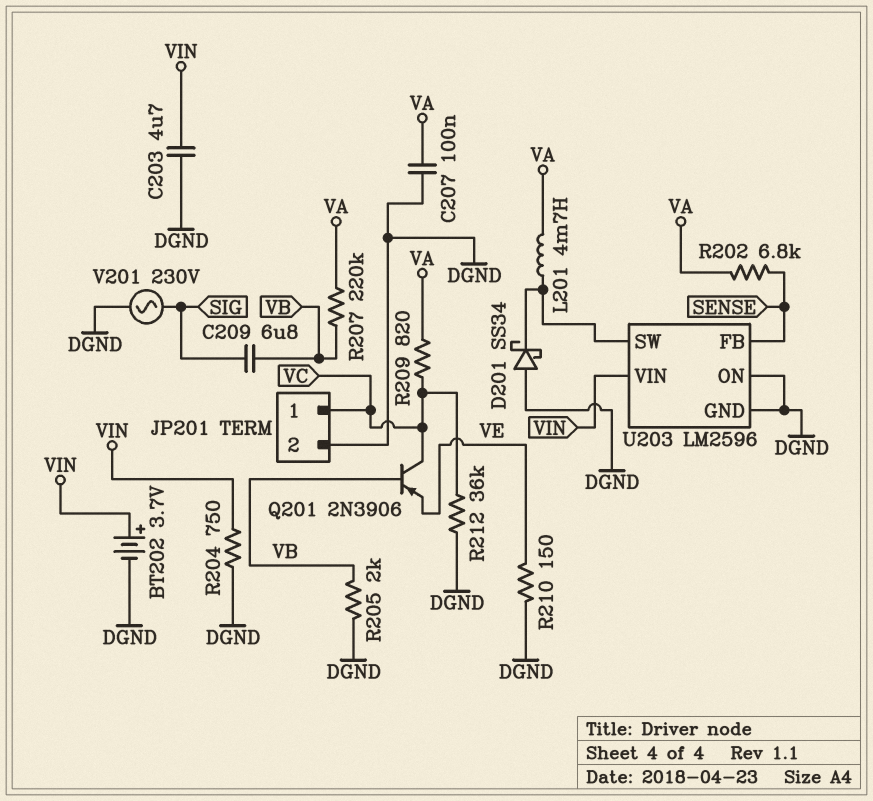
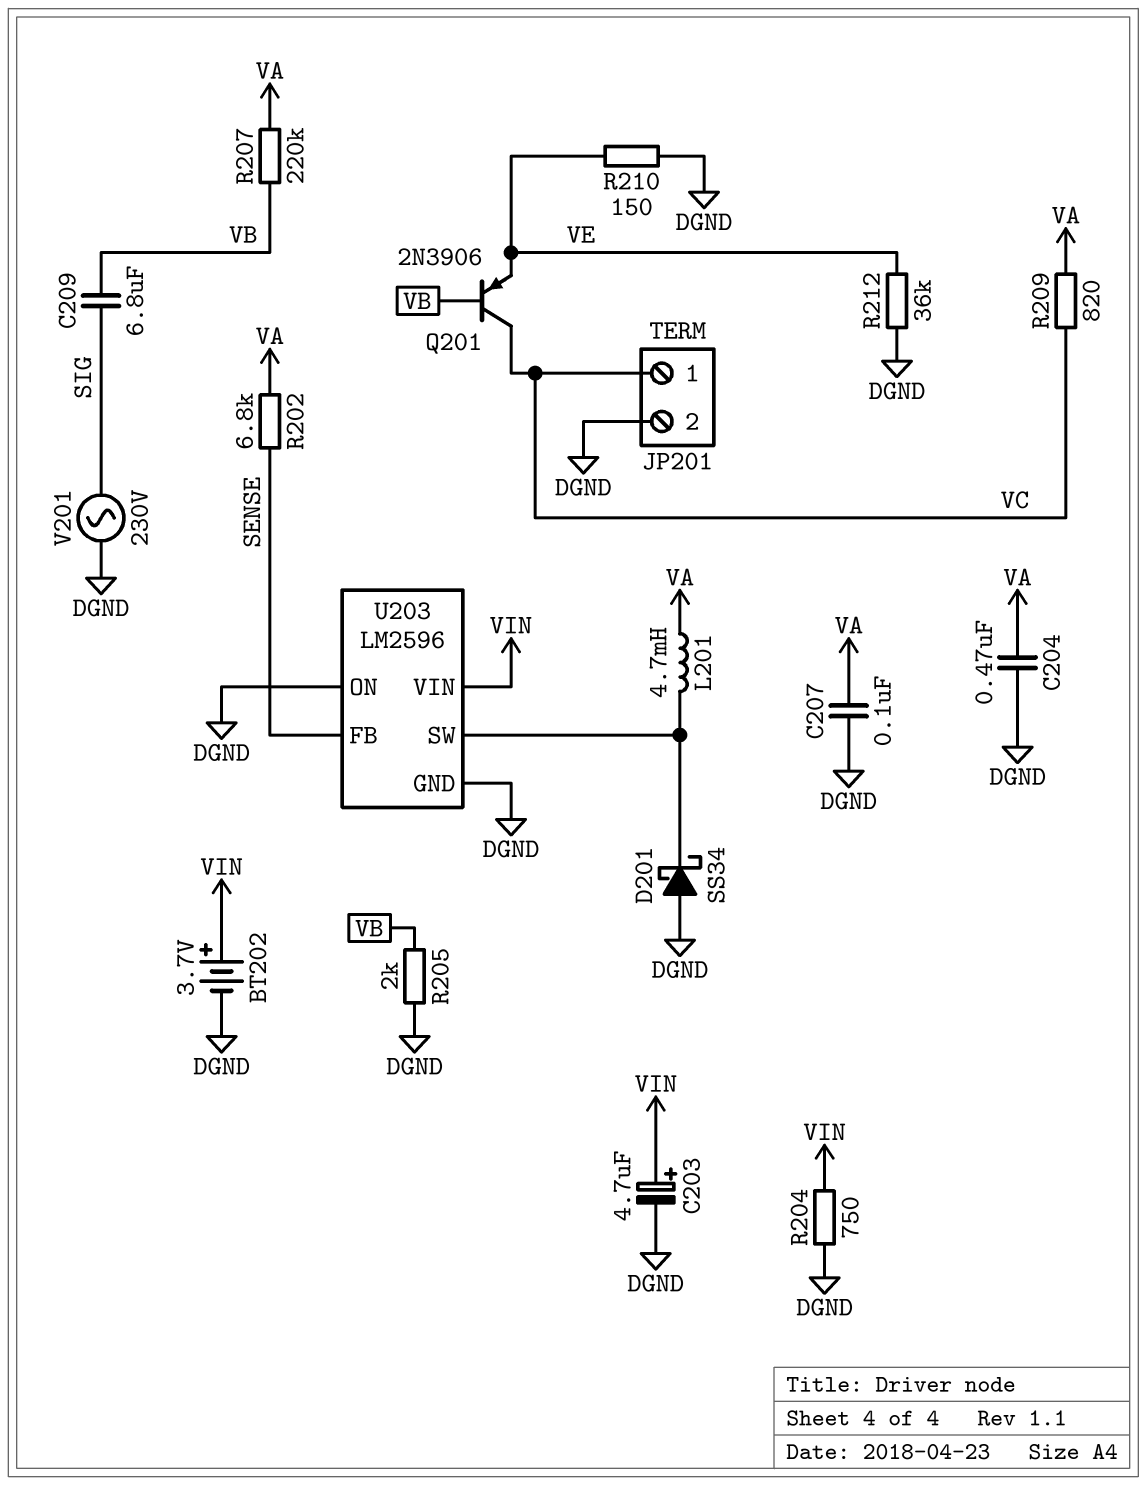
C203: 4.7uF (DGND, VIN) -> 4.7uF (plus VIN, minus DGND)
C204: none -> 470nF (DGND, VA)
R212: 36k (DGND, VC) -> 36k (DGND, VE)

